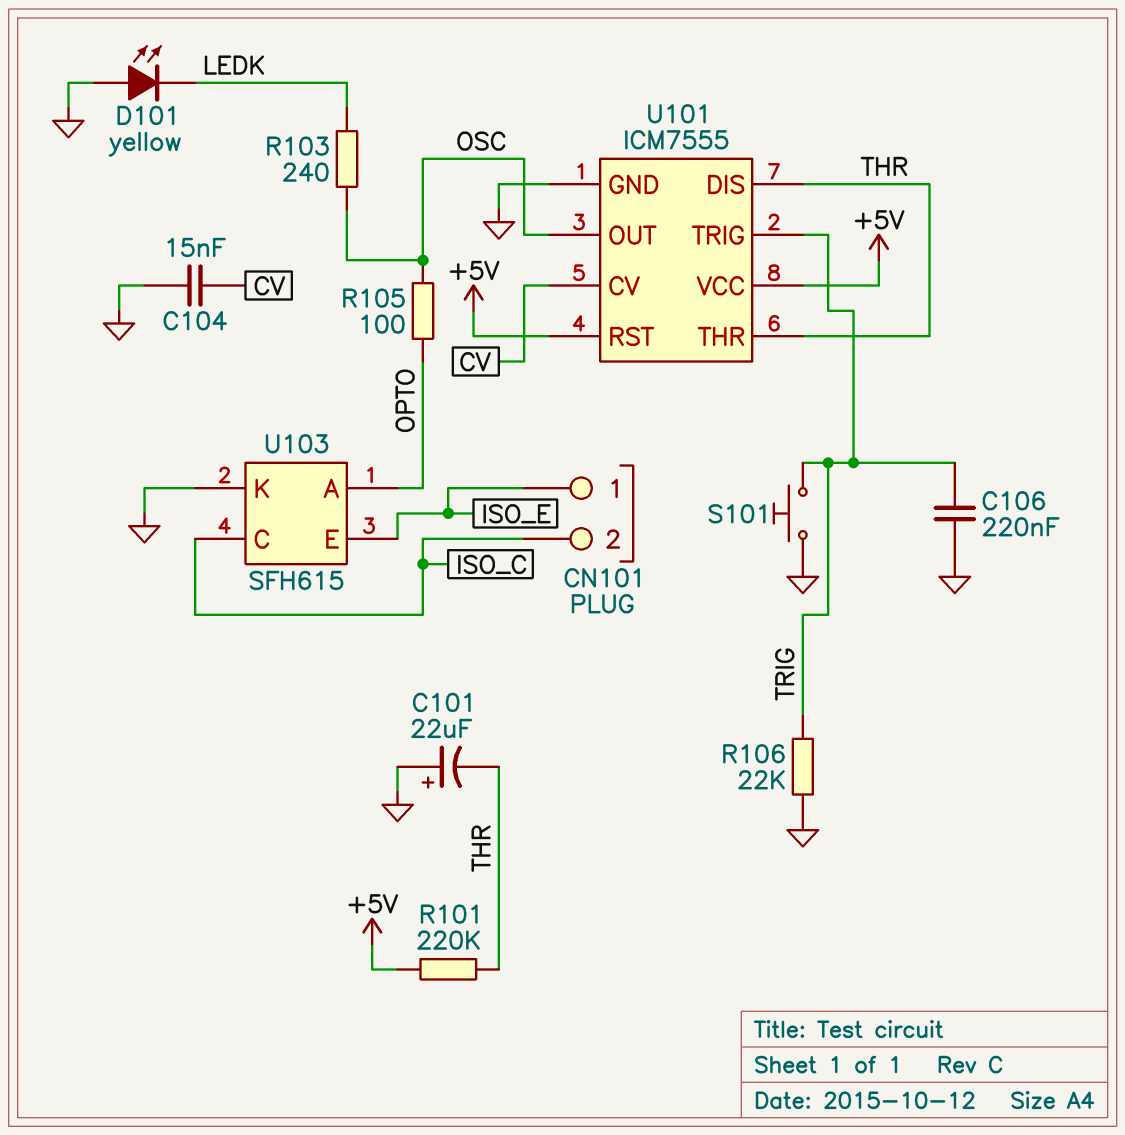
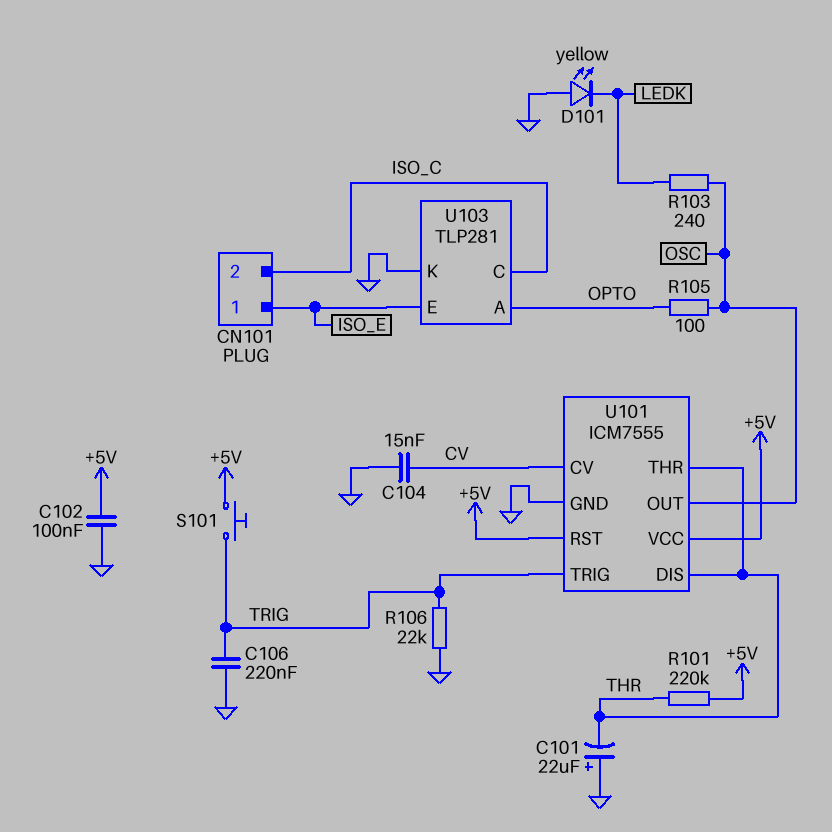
C102: none -> 100nF (+5V, GND)
S101: button (GND, TRIG) -> button (+5V, TRIG)
U103: SFH615 -> TLP281

